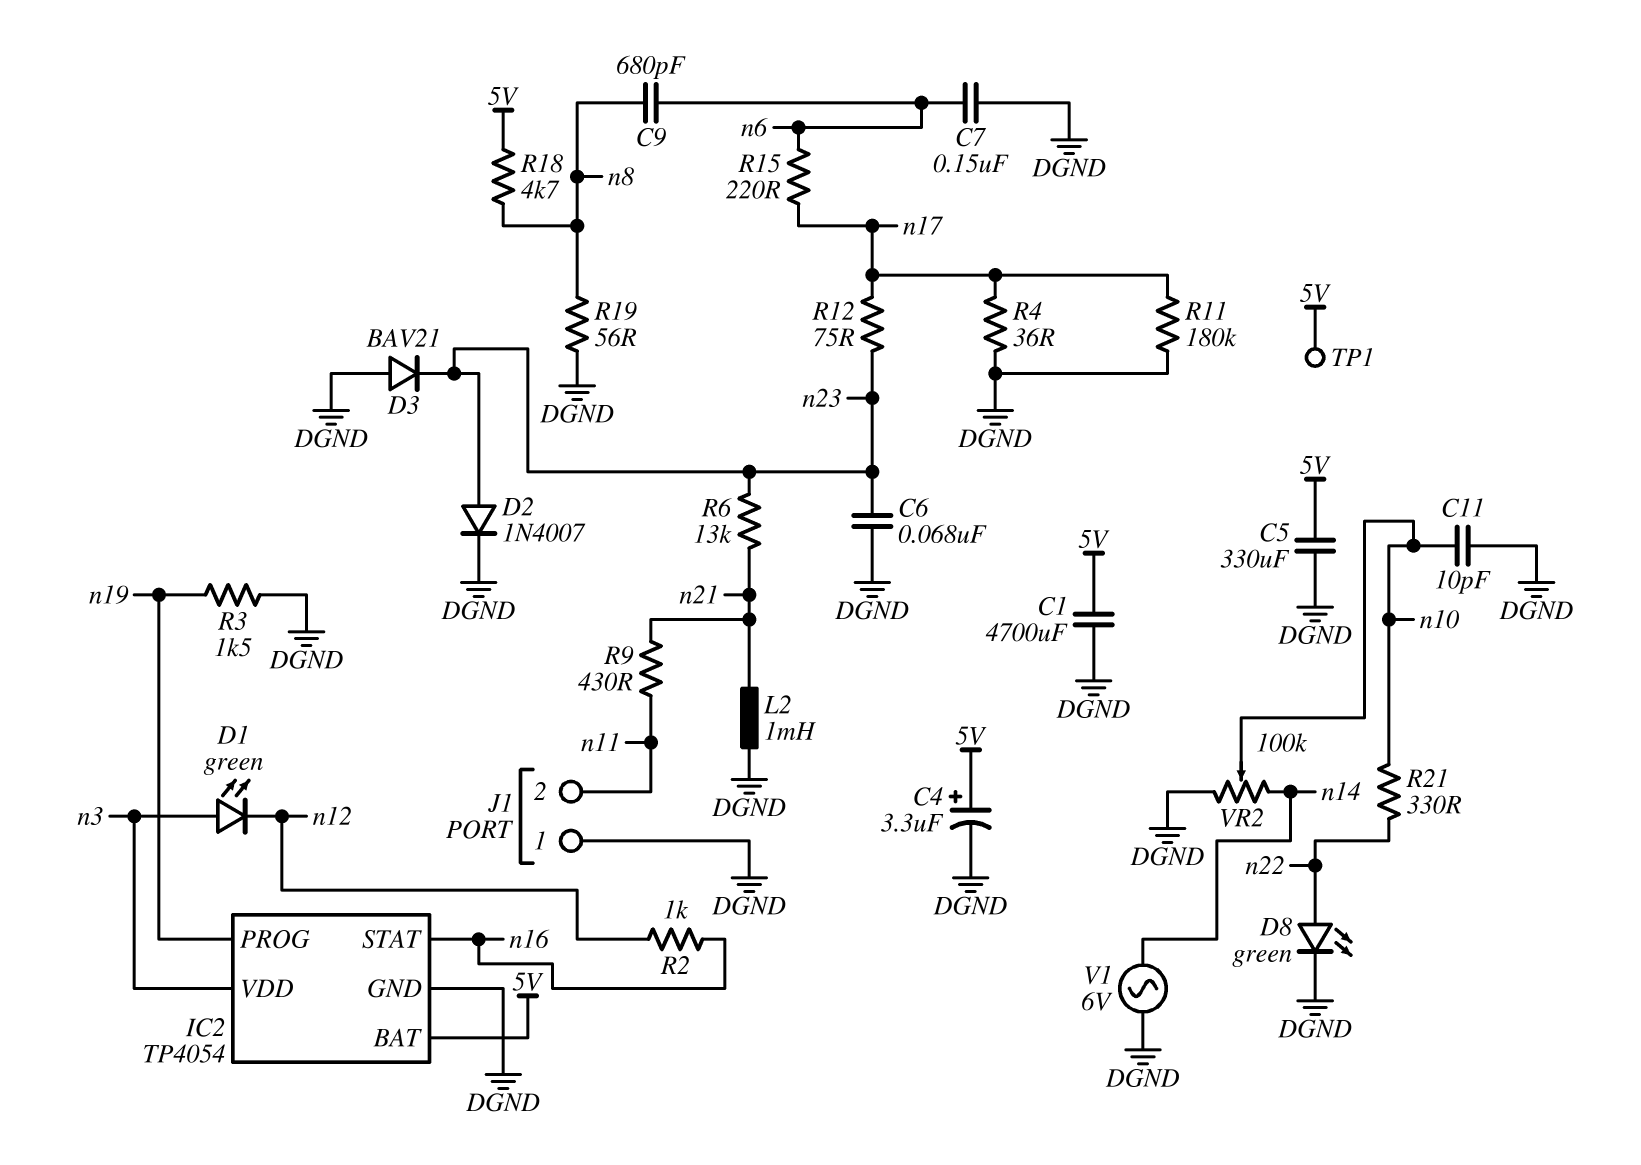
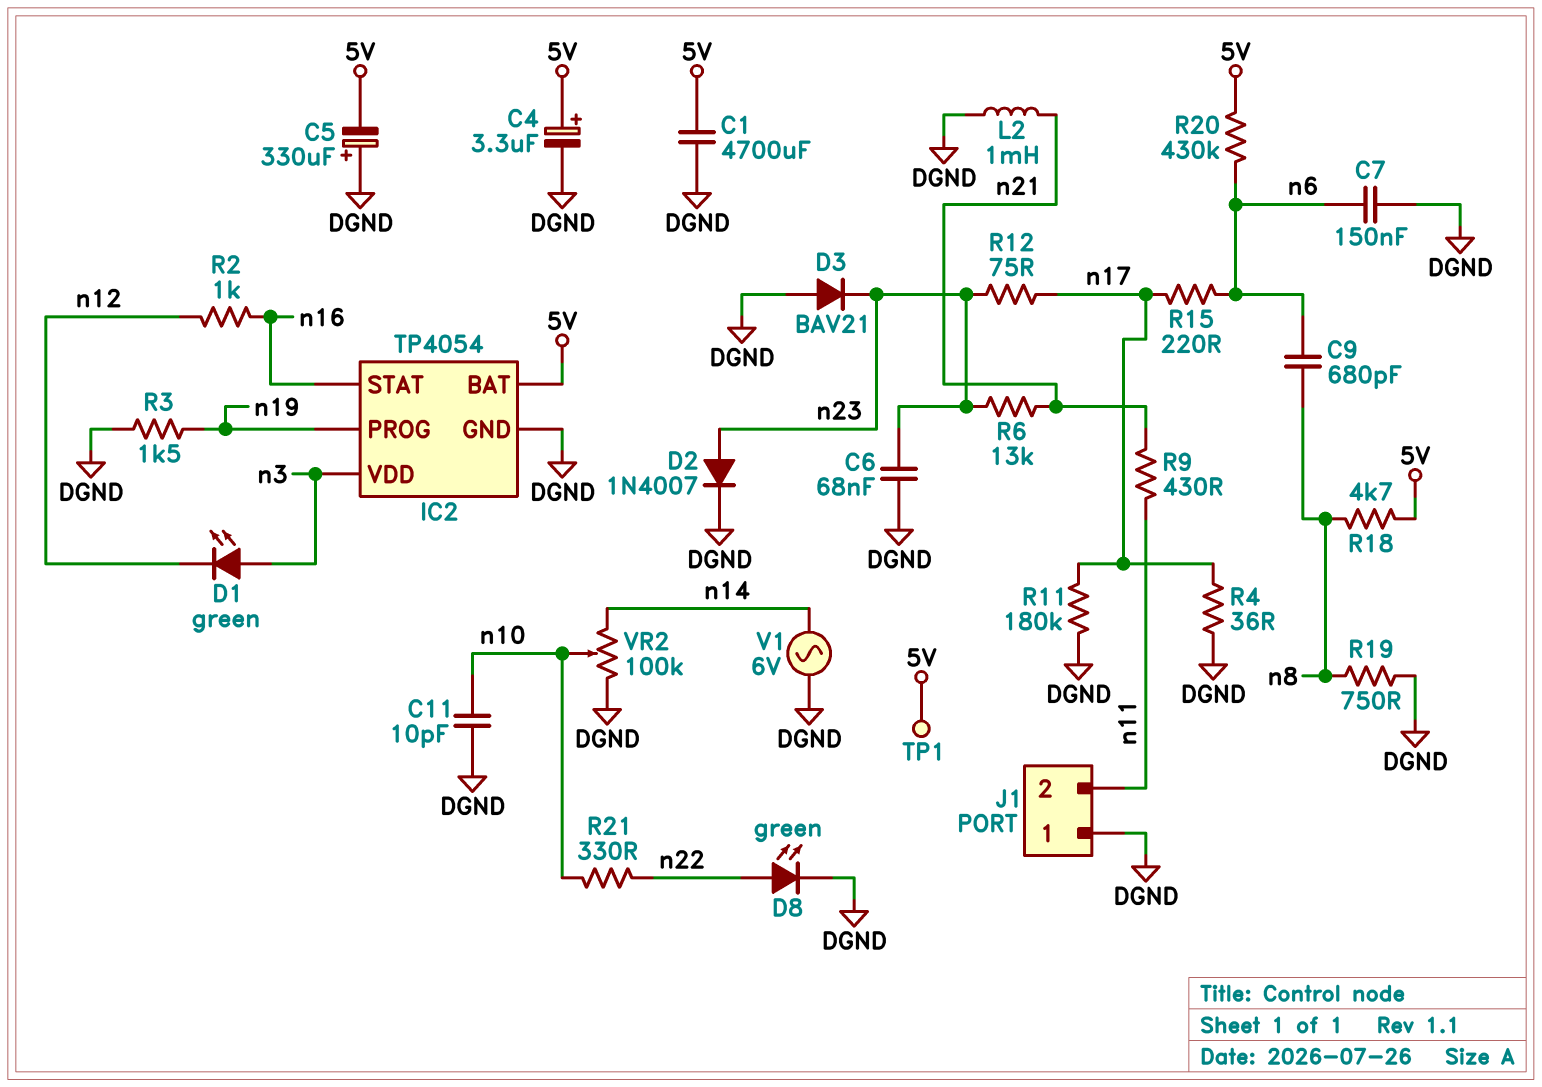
C5: 330uF (5V, DGND) -> 330uF (plus DGND, minus 5V)
R19: 56 (DGND, n8) -> 750 (DGND, n8)
R20: none -> 430k (5V, n6)

